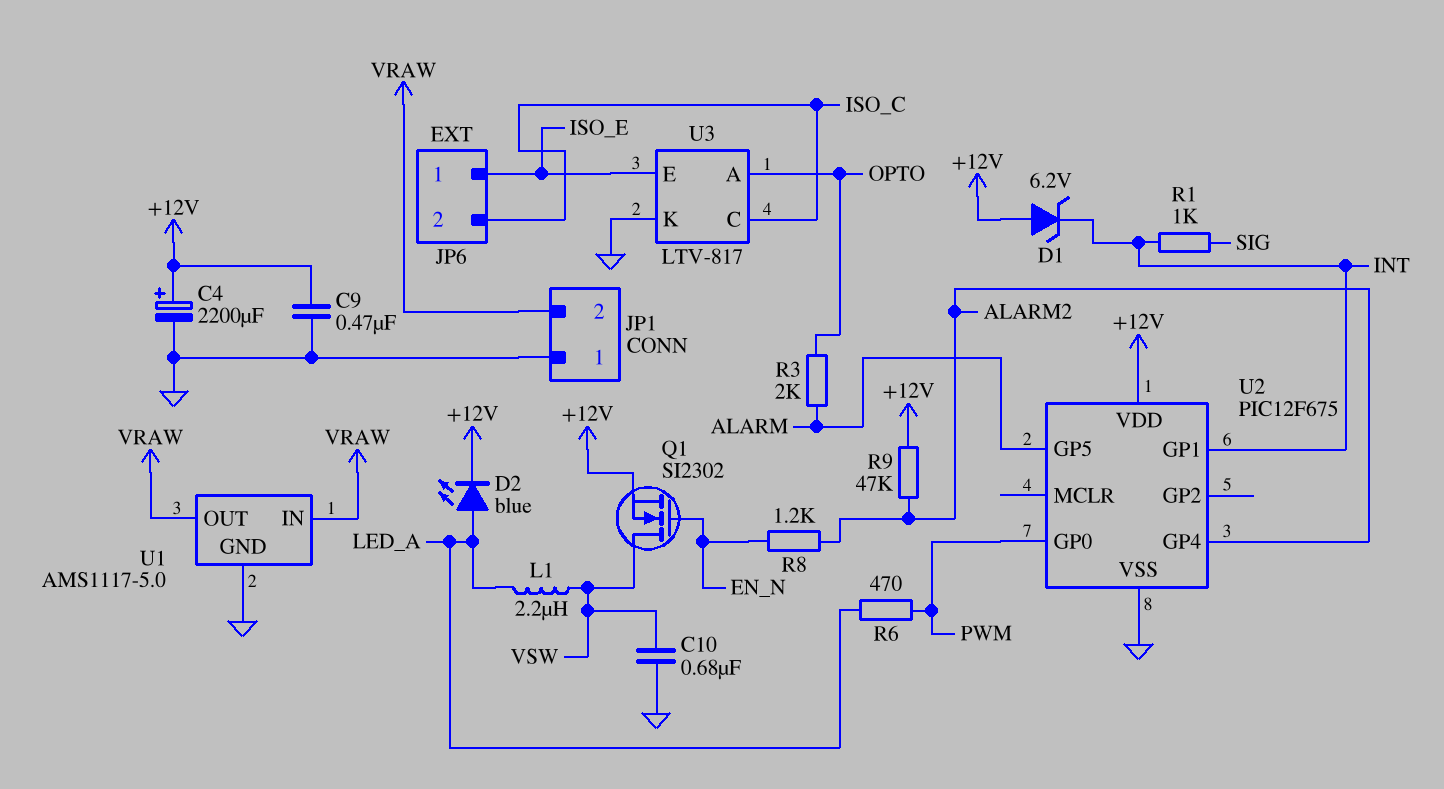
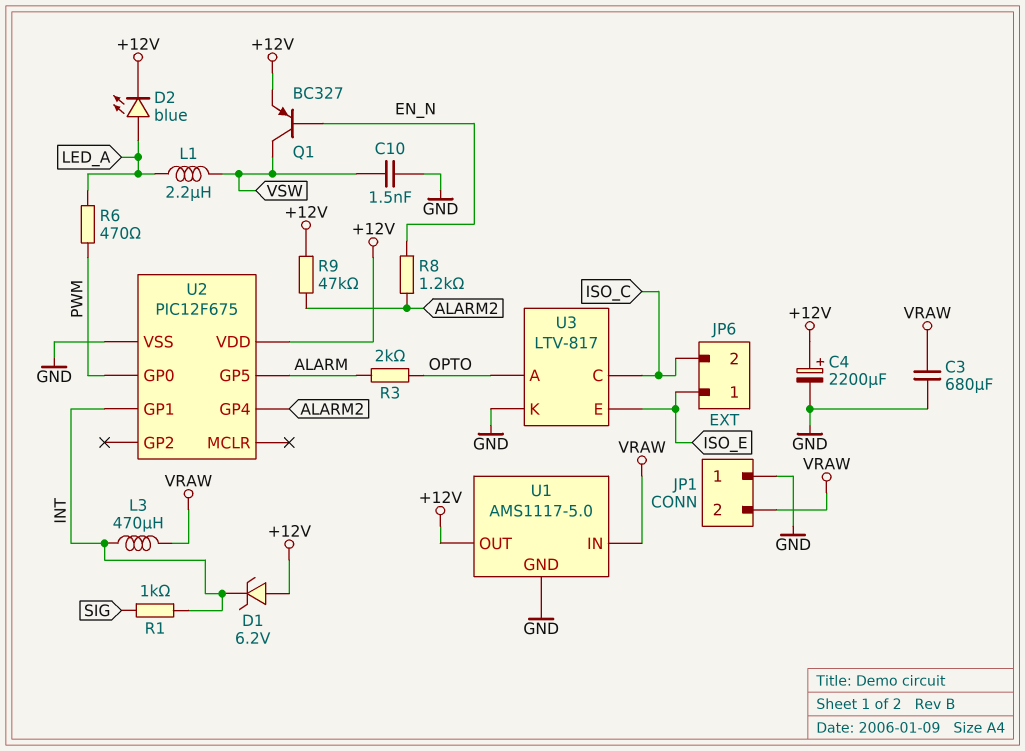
C3: none -> 680uF (GND, VRAW)
C9: 470nF (+12V, GND) -> none
C10: 680nF (GND, VSW) -> 1.5nF (GND, VSW)
L3: none -> 470uH (INT, VRAW)
Q1: NMOS SI2302 (G EN_N, D VSW, S +12V) -> PNP BC327 (B EN_N, C VSW, E +12V)
U1 pin OUT: VRAW -> +12V

